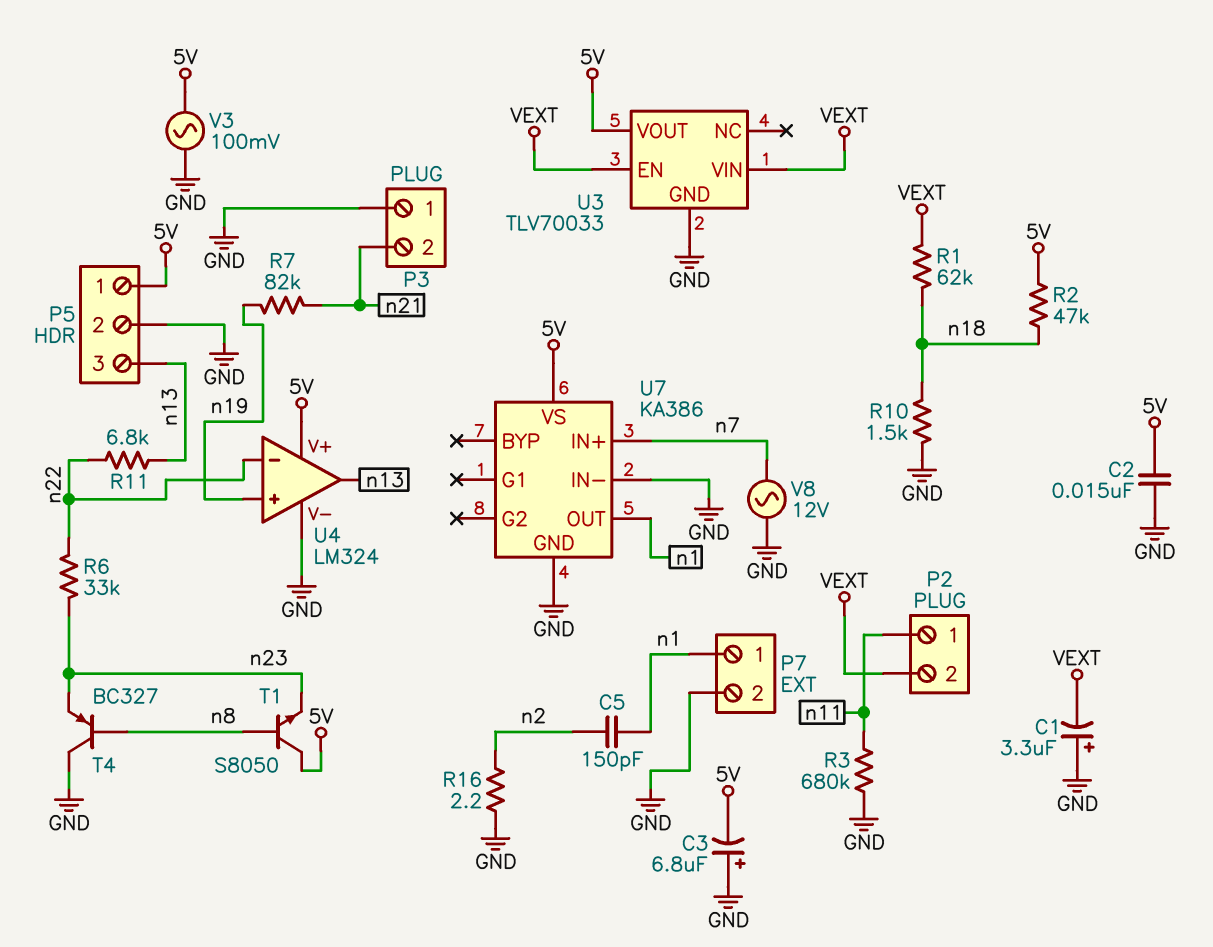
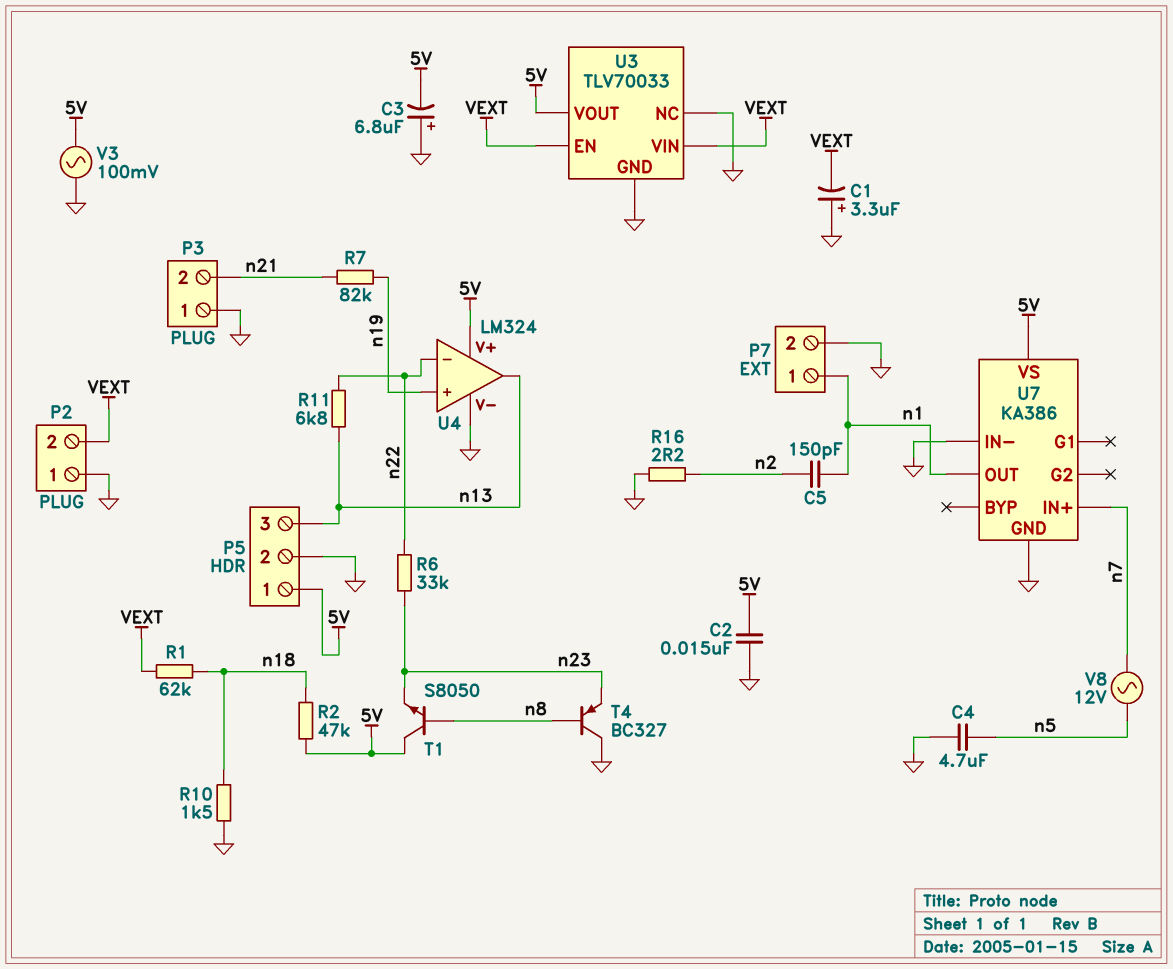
C4: none -> 4.7uF (GND, n5)
P2 pin 1: n11 -> GND
R3: 680k (GND, n11) -> none
U3 pin NC: none -> GND
V8: AC 12V (GND, n7) -> AC 12V (n5, n7)

